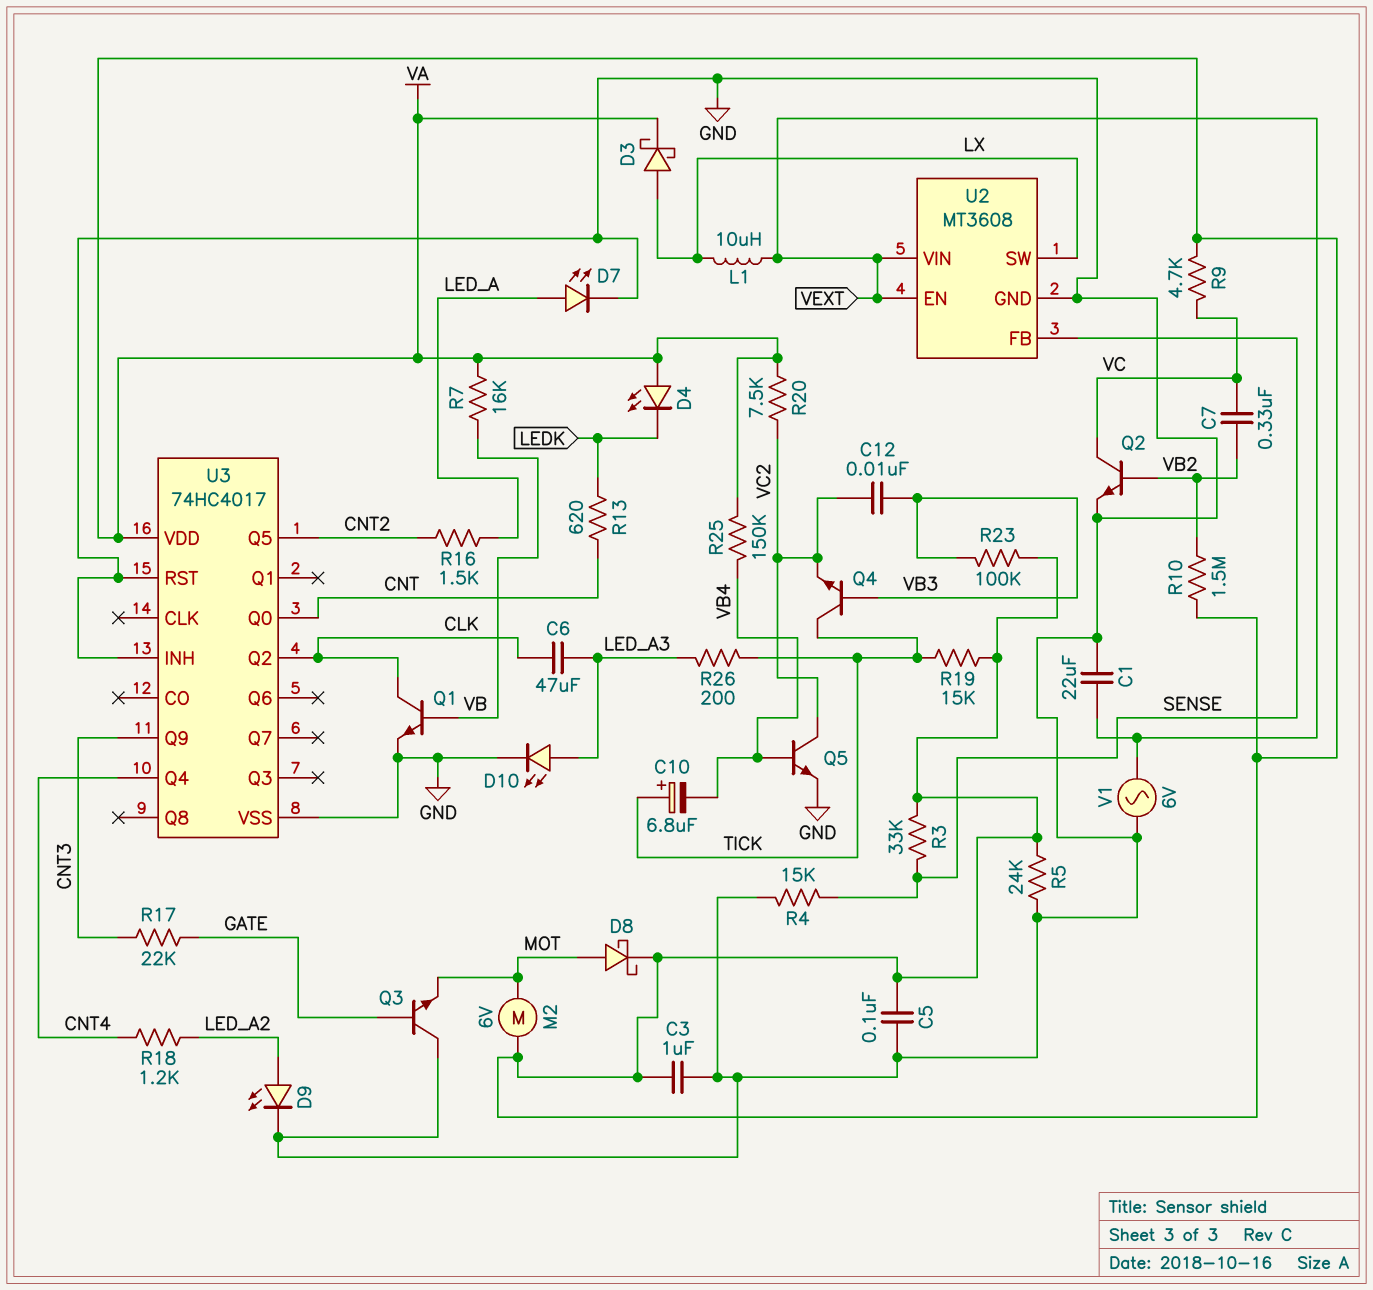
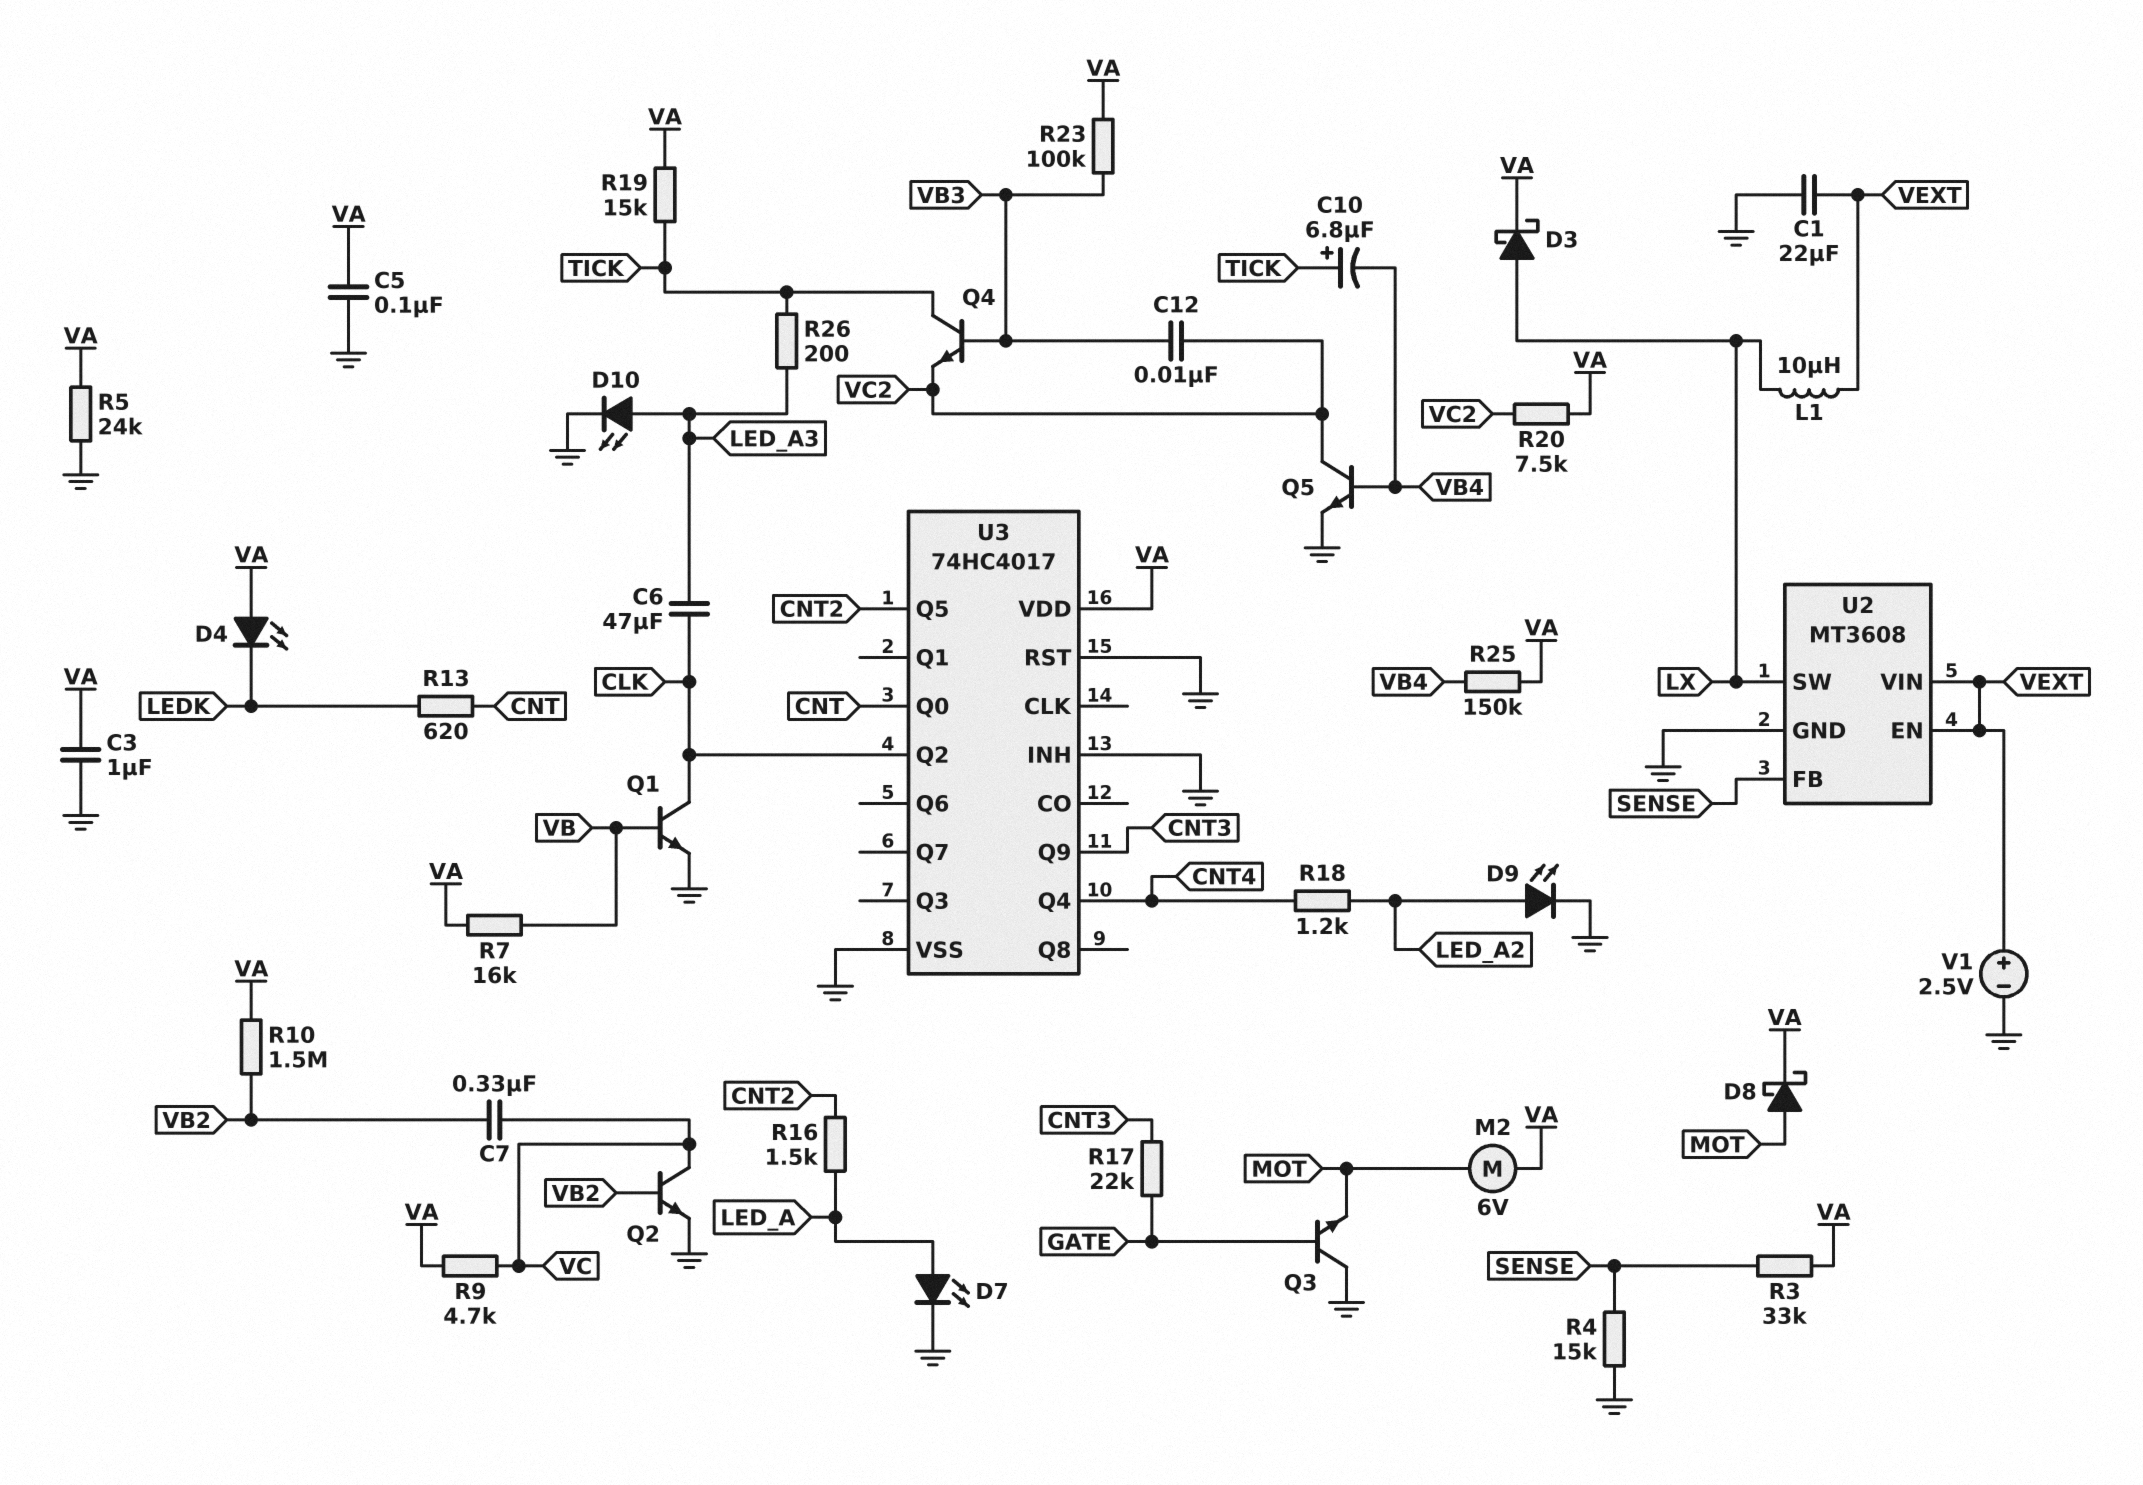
V1: AC 6V (GND, VEXT) -> 2.5V (plus VEXT, minus GND)

